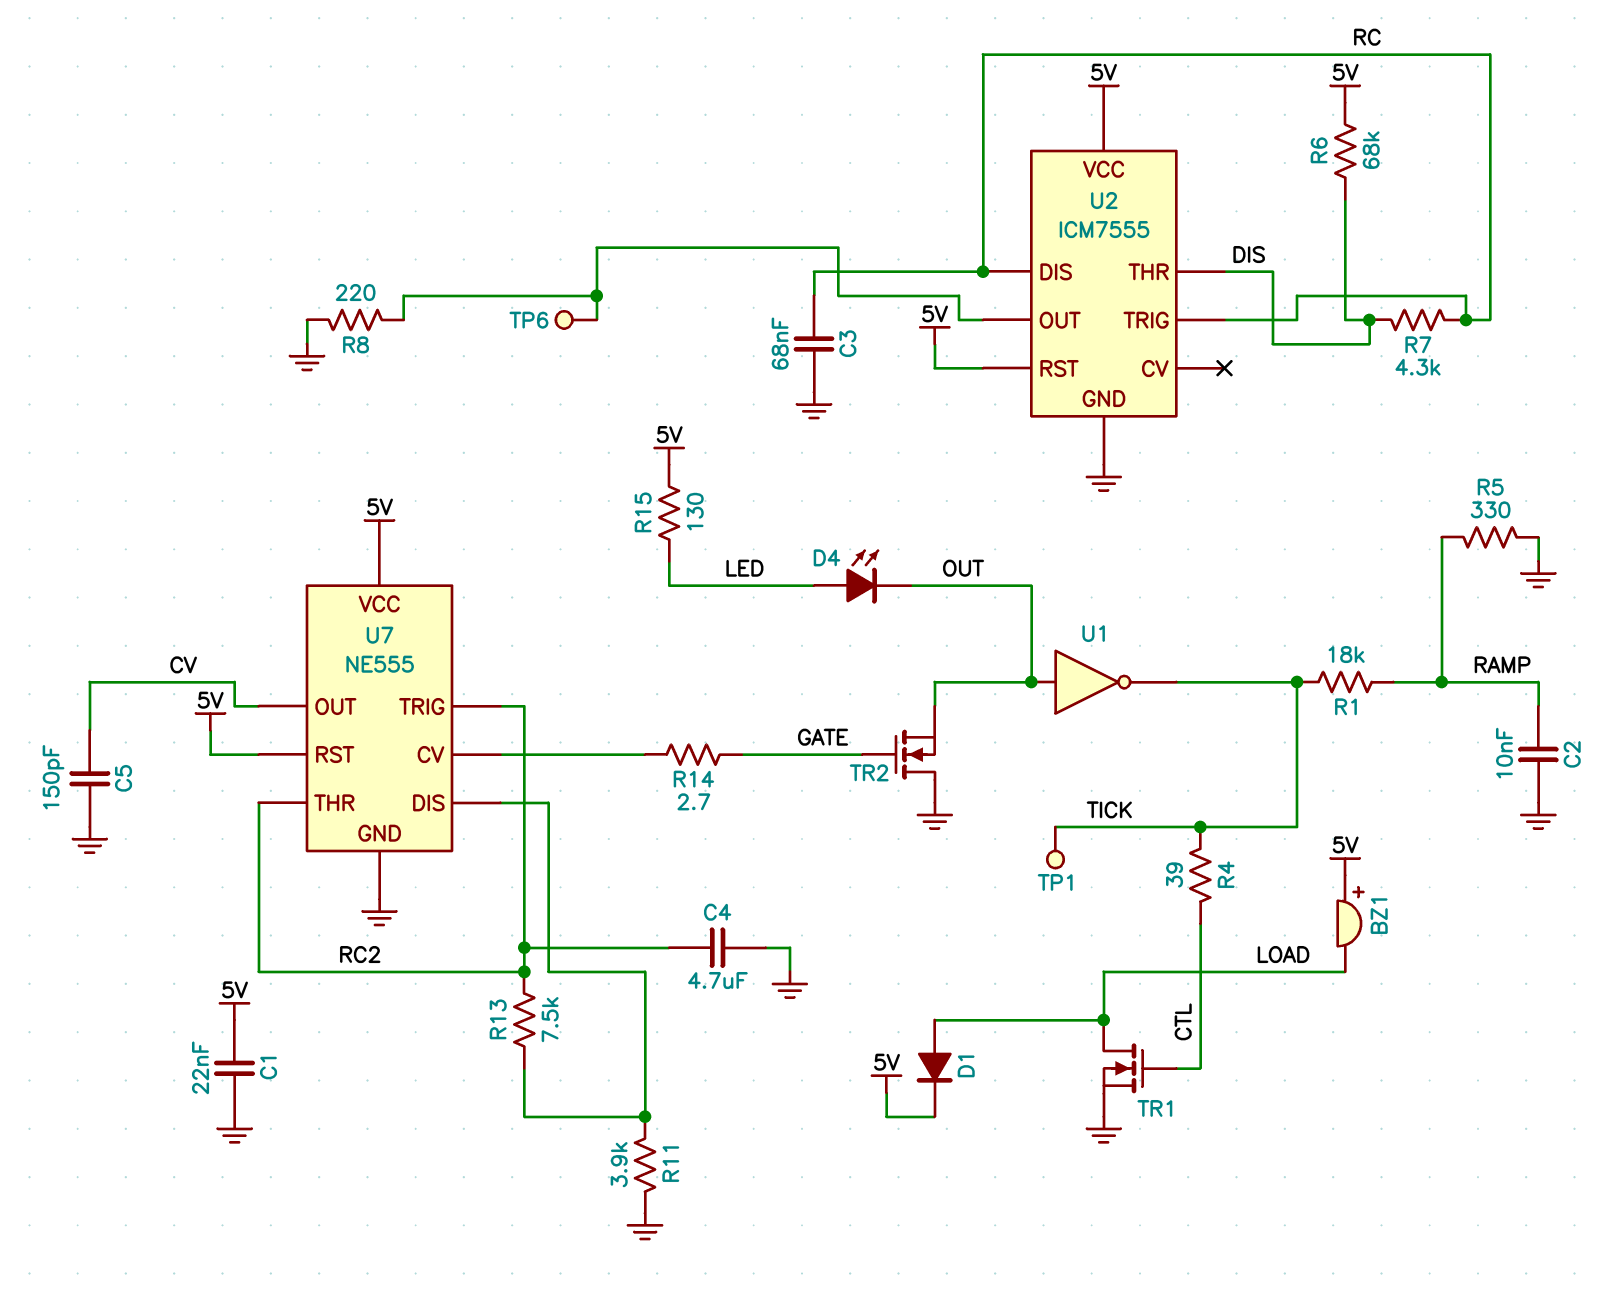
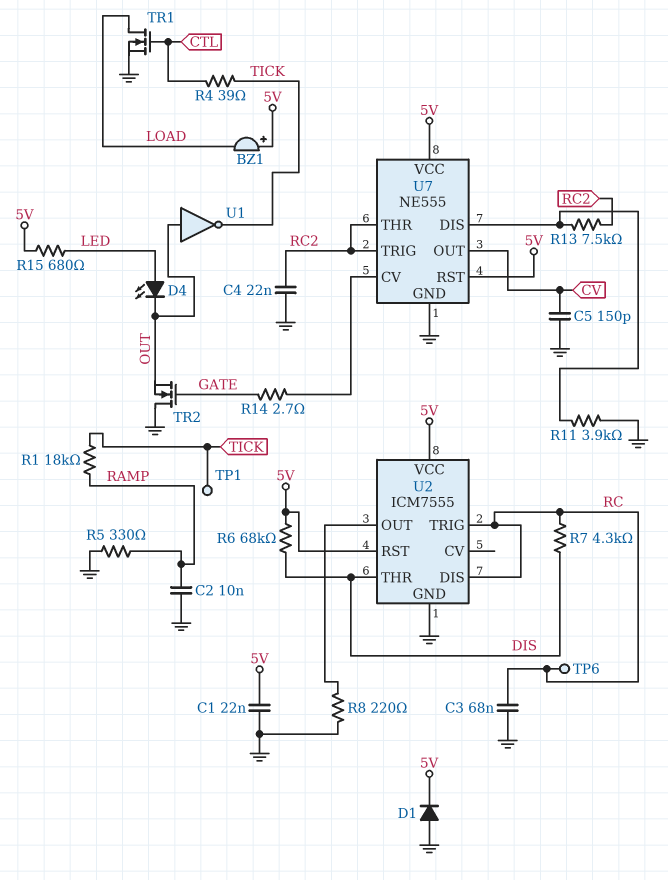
C4: 4.7uF (GND, RC2) -> 22nF (GND, RC2)
D1: diode (A LOAD, K 5V) -> diode (A GND, K 5V)
R15: 130 (5V, LED) -> 680 (5V, LED)
TP6: test point (U2/OUT) -> test point (RC)

